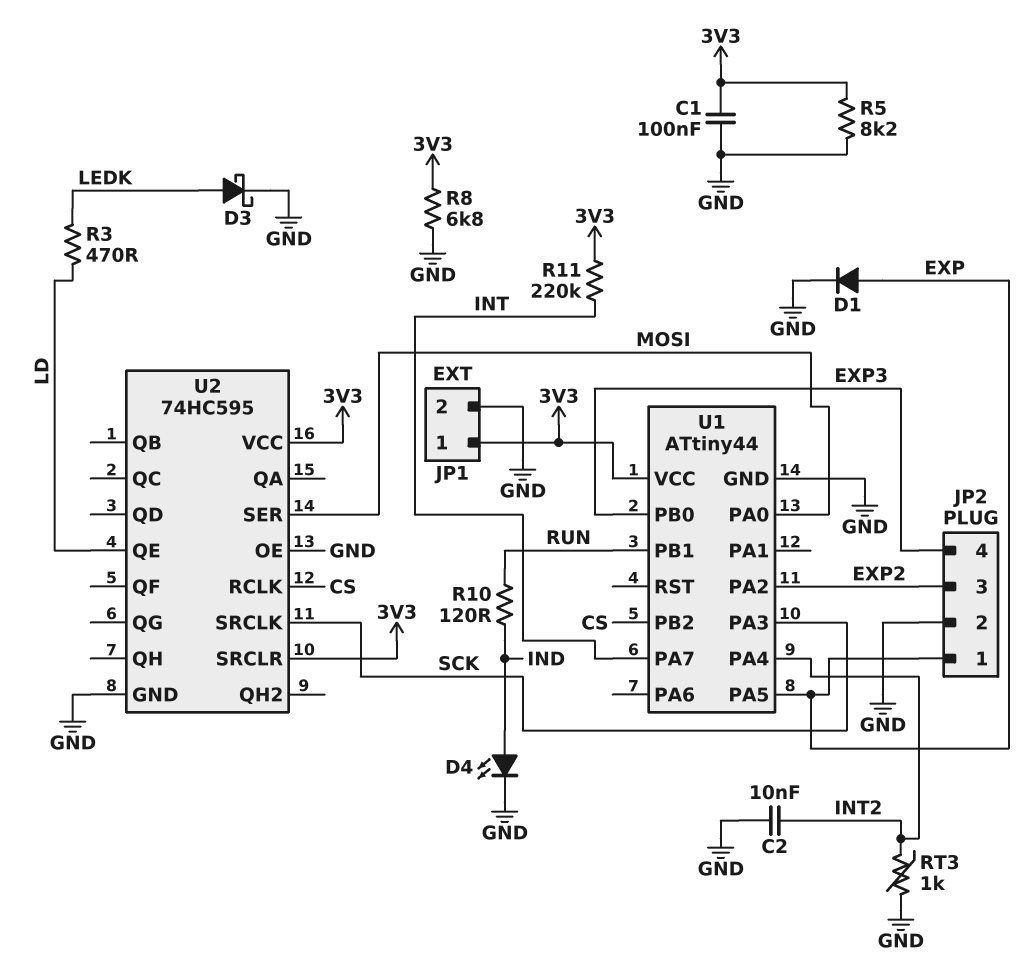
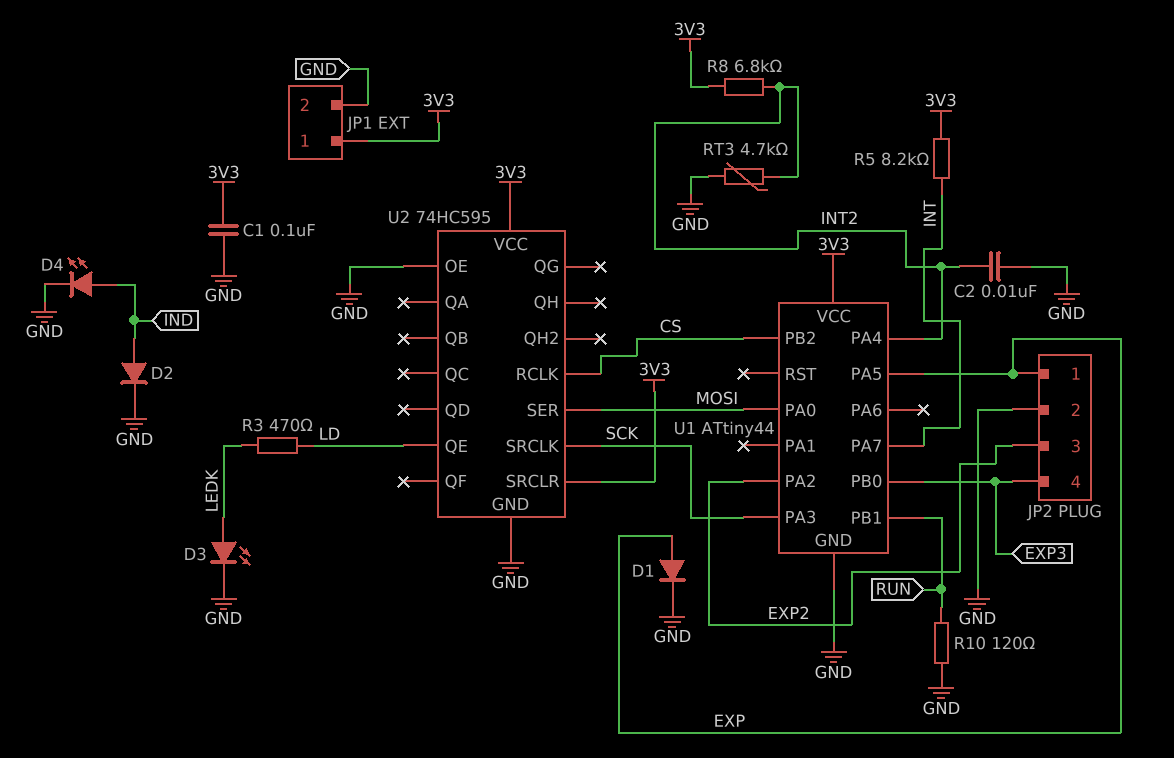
D2: none -> diode (A IND, K GND)
D3: schottky (A LEDK, K GND) -> LED (A LEDK, K GND)
R5: 8.2k (3V3, GND) -> 8.2k (3V3, INT)
R8: 6.8k (3V3, GND) -> 6.8k (3V3, INT2)
R10: 120 (IND, RUN) -> 120 (GND, RUN)
R11: 220k (3V3, INT) -> none
RT3: 1k (GND, INT2) -> 4.7k (GND, INT2)

